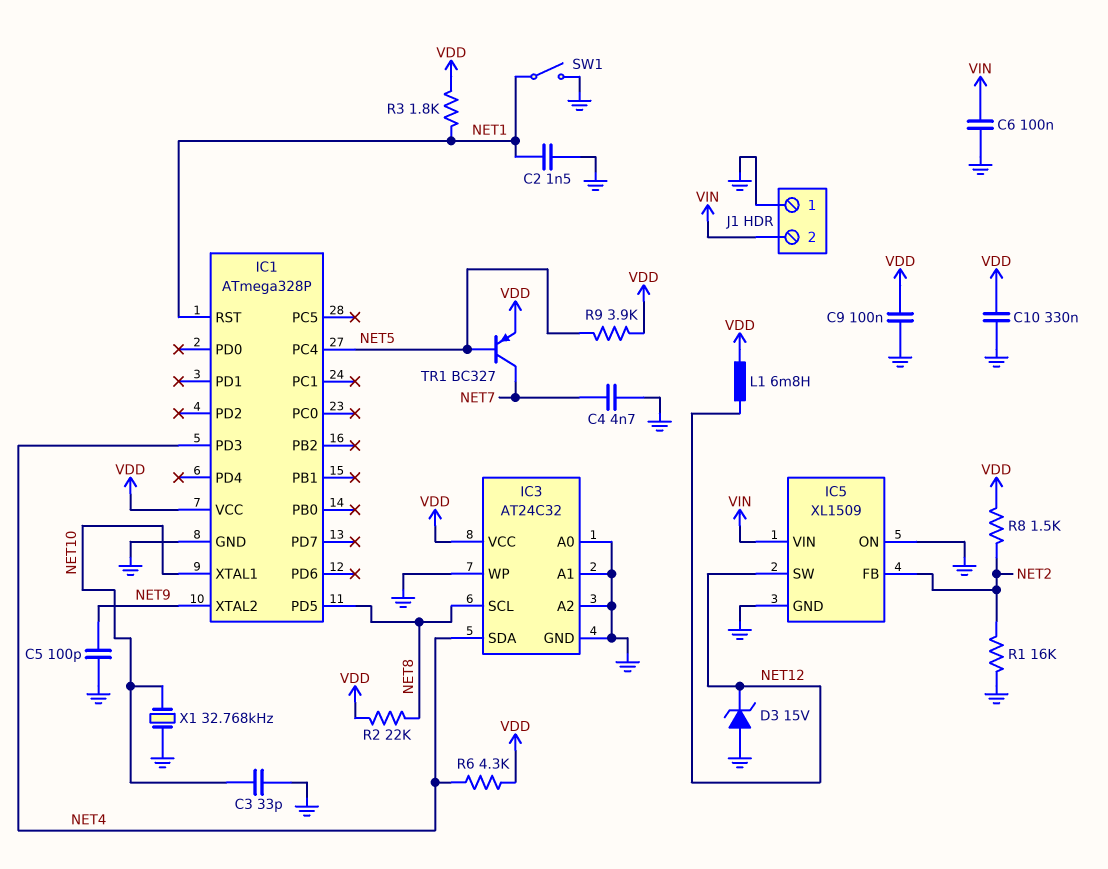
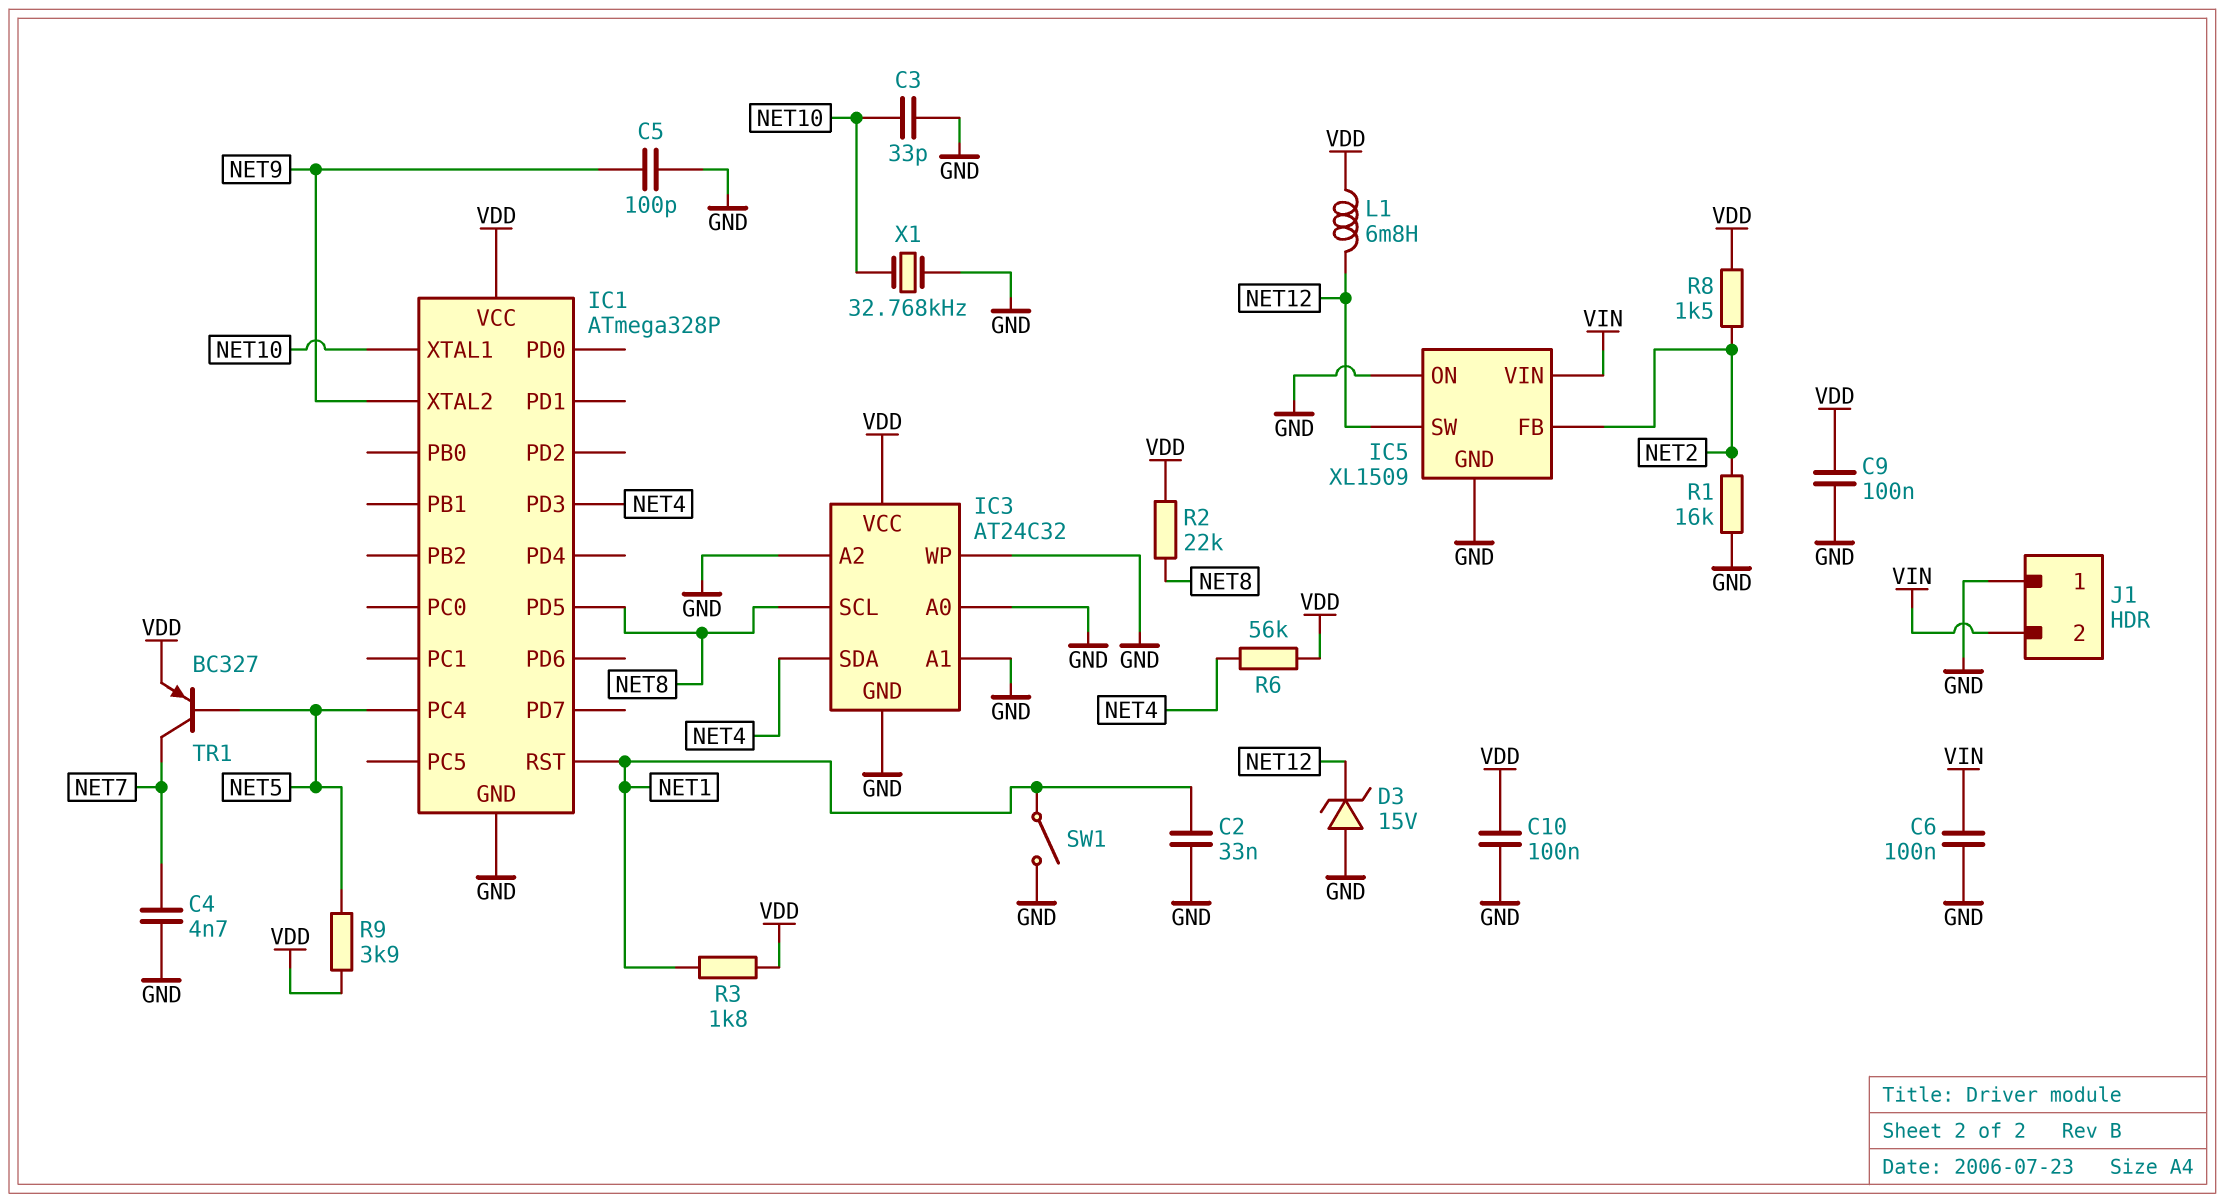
C2: 1.5nF (GND, NET1) -> 33nF (GND, NET1)
C10: 330nF (GND, VDD) -> 100nF (GND, VDD)
R6: 4.3k (NET4, VDD) -> 56k (NET4, VDD)

